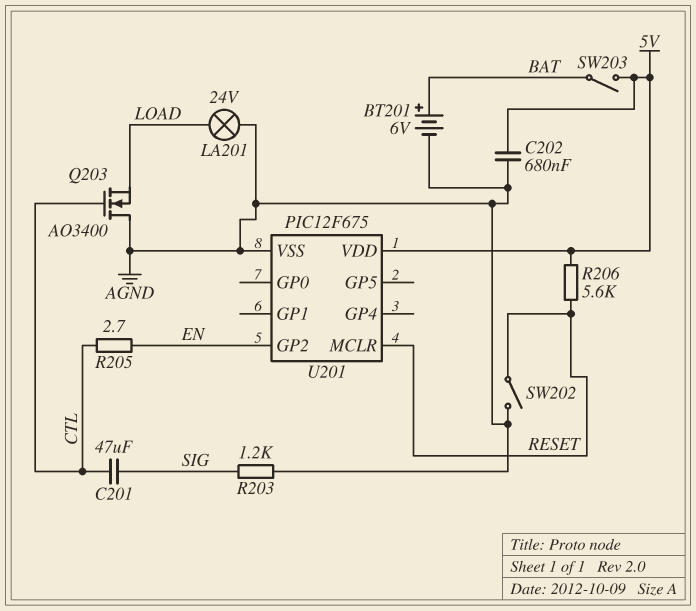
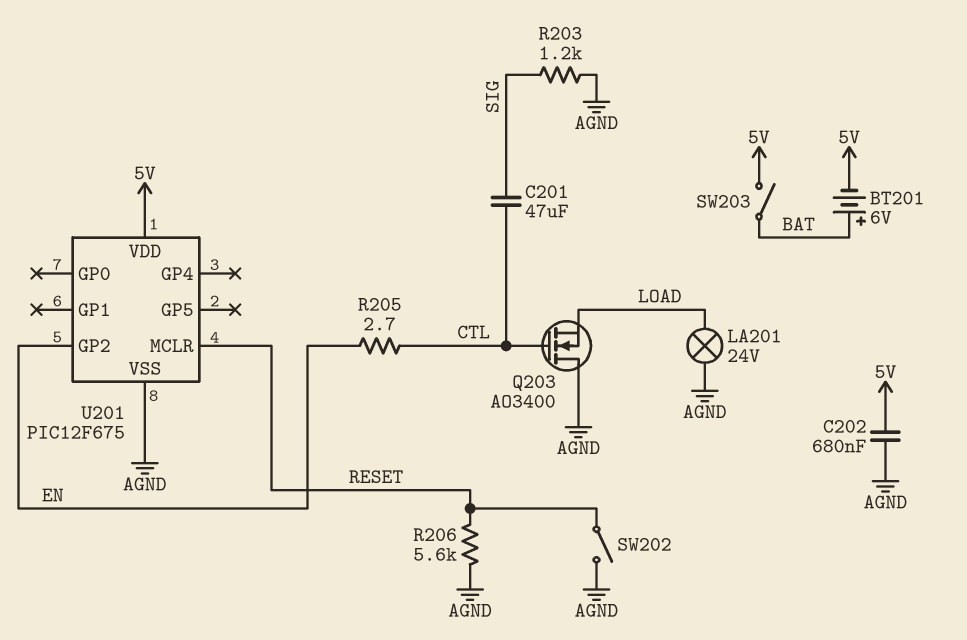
BT201: 6V (plus BAT, minus AGND) -> 6V (plus BAT, minus 5V)
R206: 5.6k (5V, RESET) -> 5.6k (AGND, RESET)

